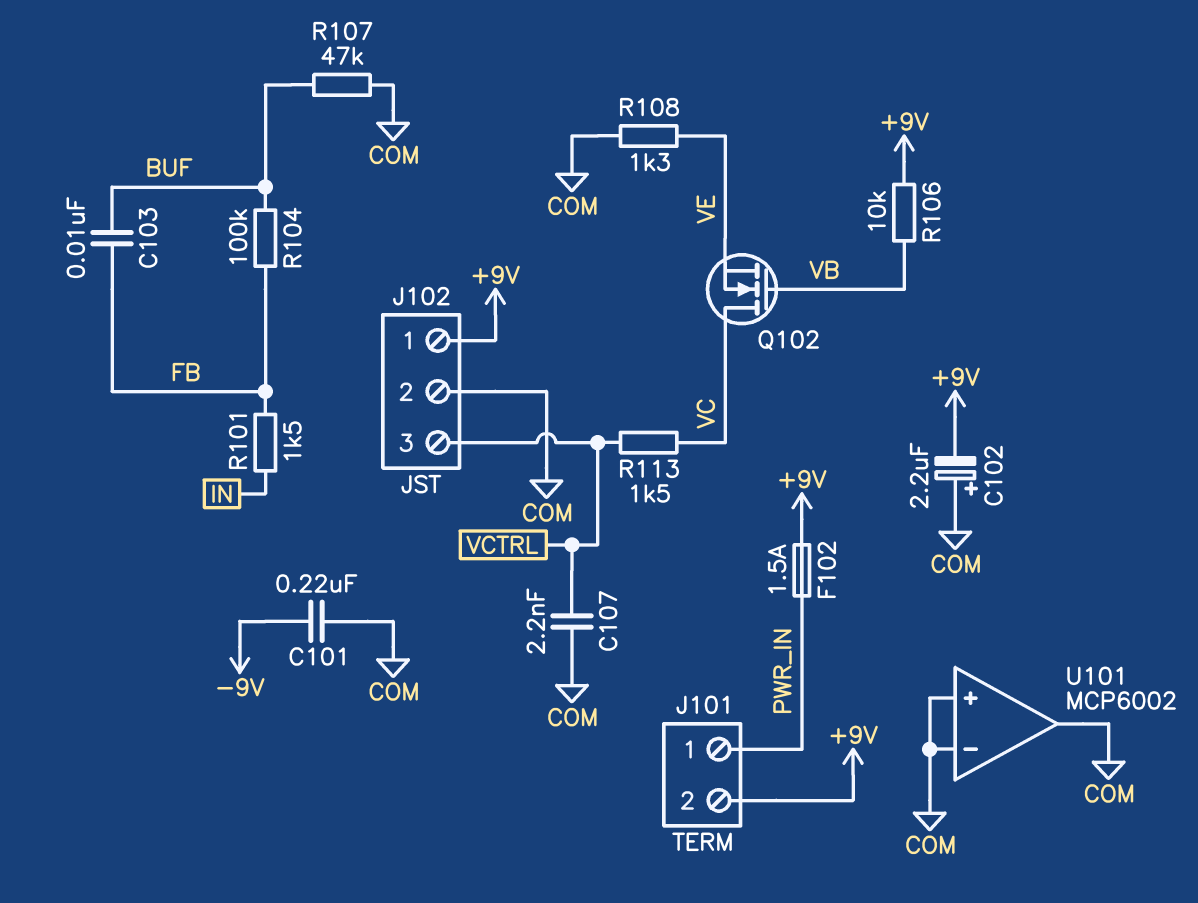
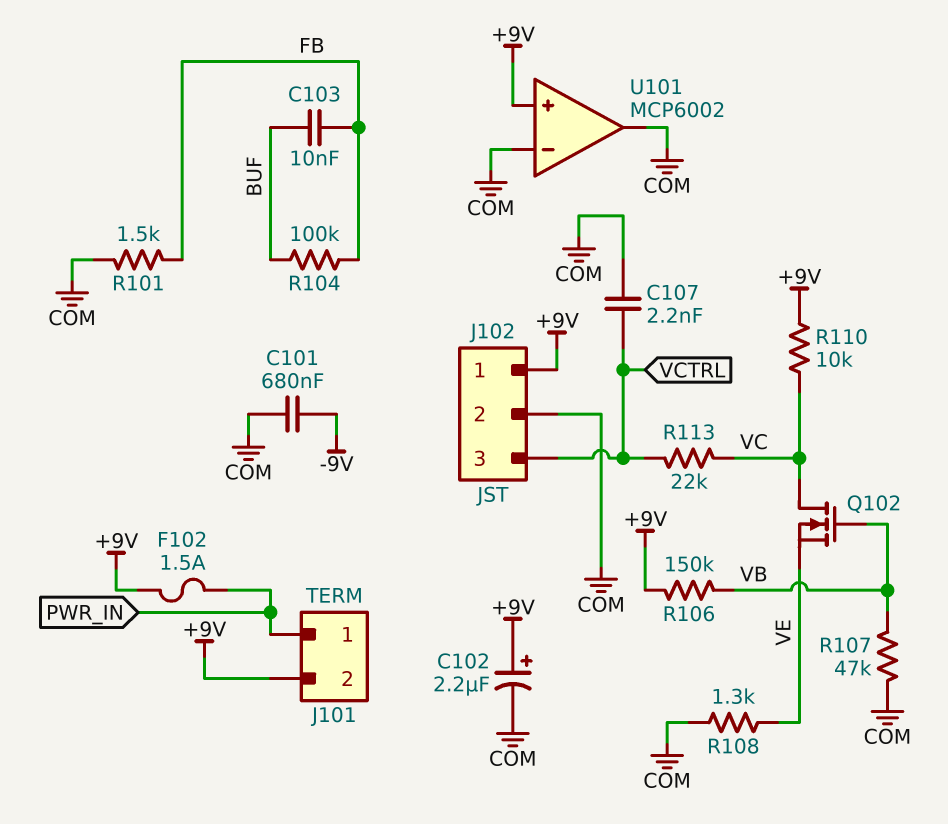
C101: 220nF (-9V, COM) -> 680nF (-9V, COM)
C102: 2.2uF (plus COM, minus +9V) -> 2.2uF (plus +9V, minus COM)
R101: 1.5k (FB, IN) -> 1.5k (COM, FB)
R106: 10k (+9V, VB) -> 150k (+9V, VB)
R107: 47k (BUF, COM) -> 47k (COM, VB)
R110: none -> 10k (+9V, VC)
R113: 1.5k (VC, VCTRL) -> 22k (VC, VCTRL)
U101 pin in+: COM -> +9V

